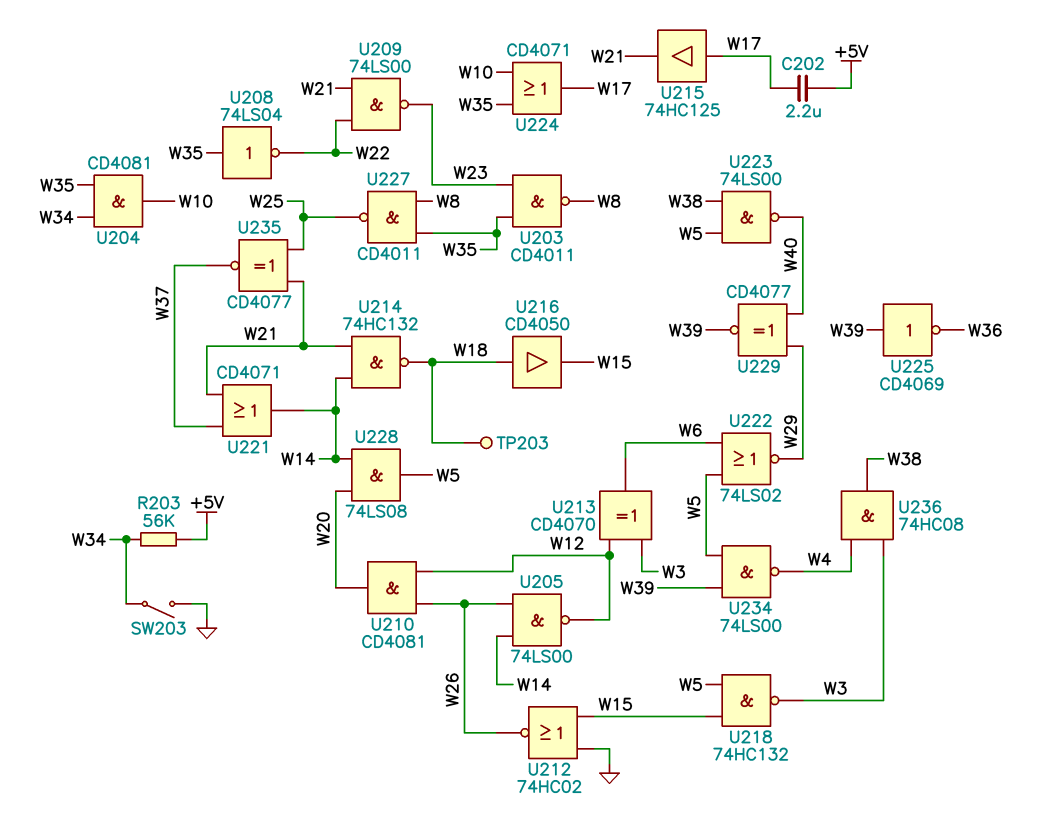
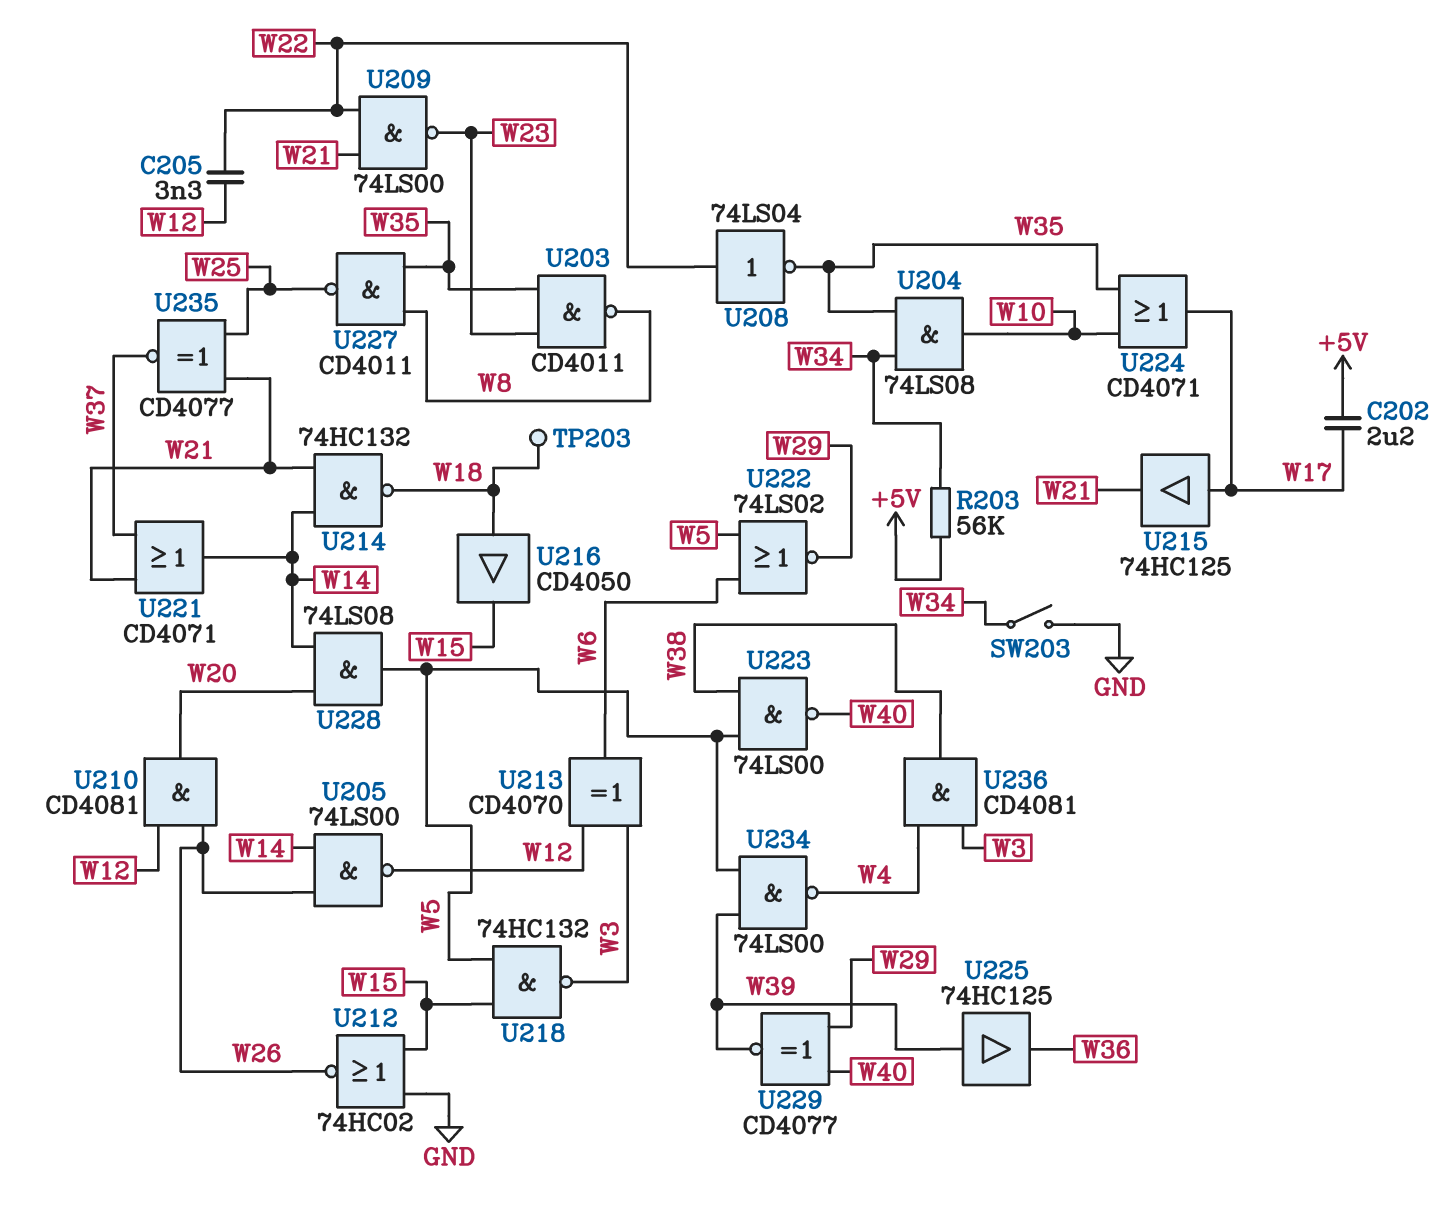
C205: none -> 3.3nF (W12, W22)
U204: AND CD4081 (in W34, in W35, out W10) -> AND 74LS08 (in W34, in W35, out W10)
U208: NOT 74LS04 (in W35, out W22) -> NOT 74LS04 (in W22, out W35)
U225: NOT CD4069 (in W39, out W36) -> buffer 74HC125 (in W39, out W36)
U236: AND 74HC08 (in W3, in W4, out W38) -> AND CD4081 (in W3, in W4, out W38)

